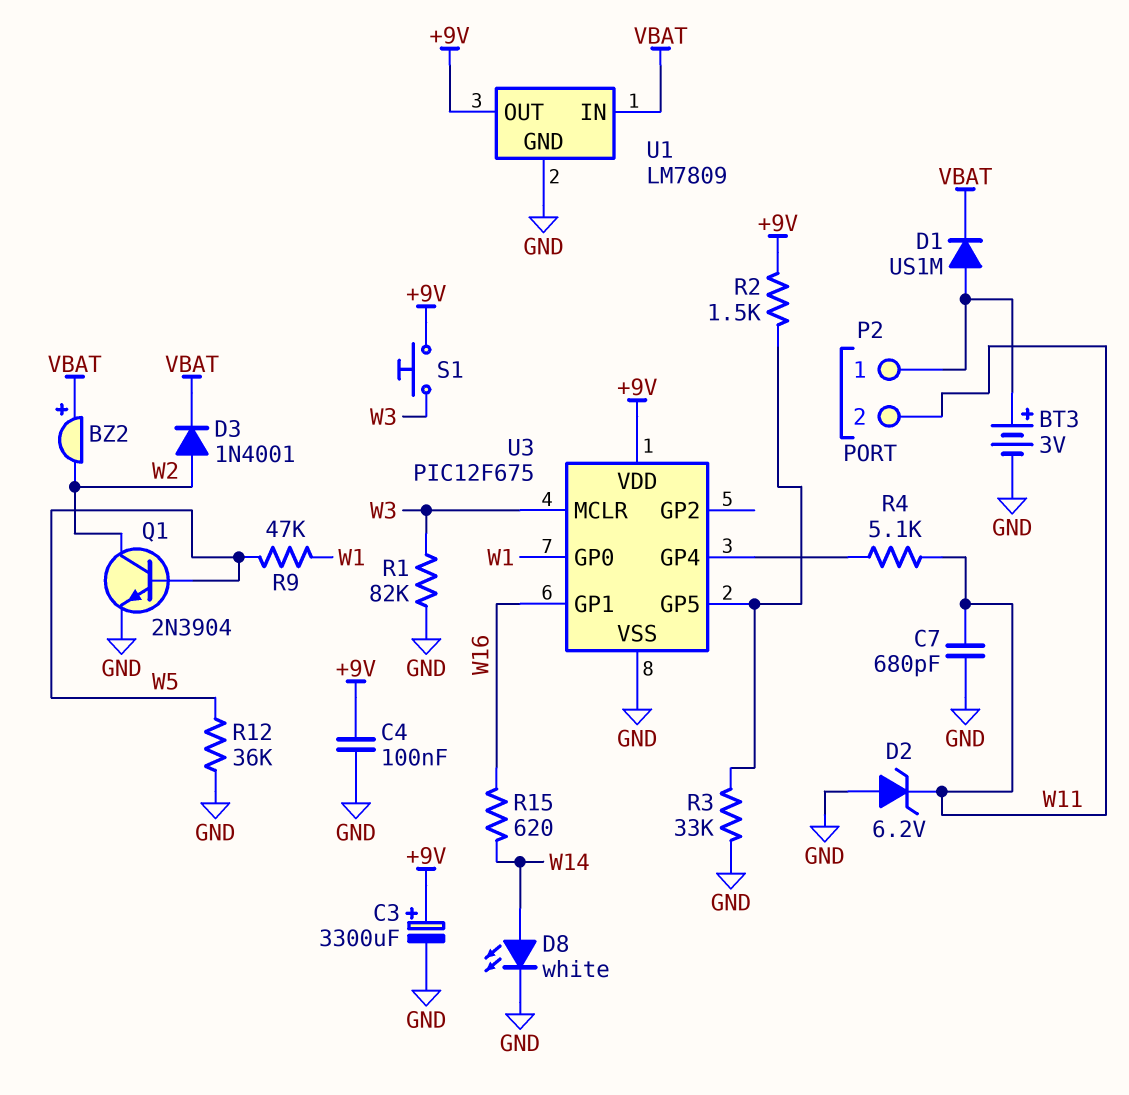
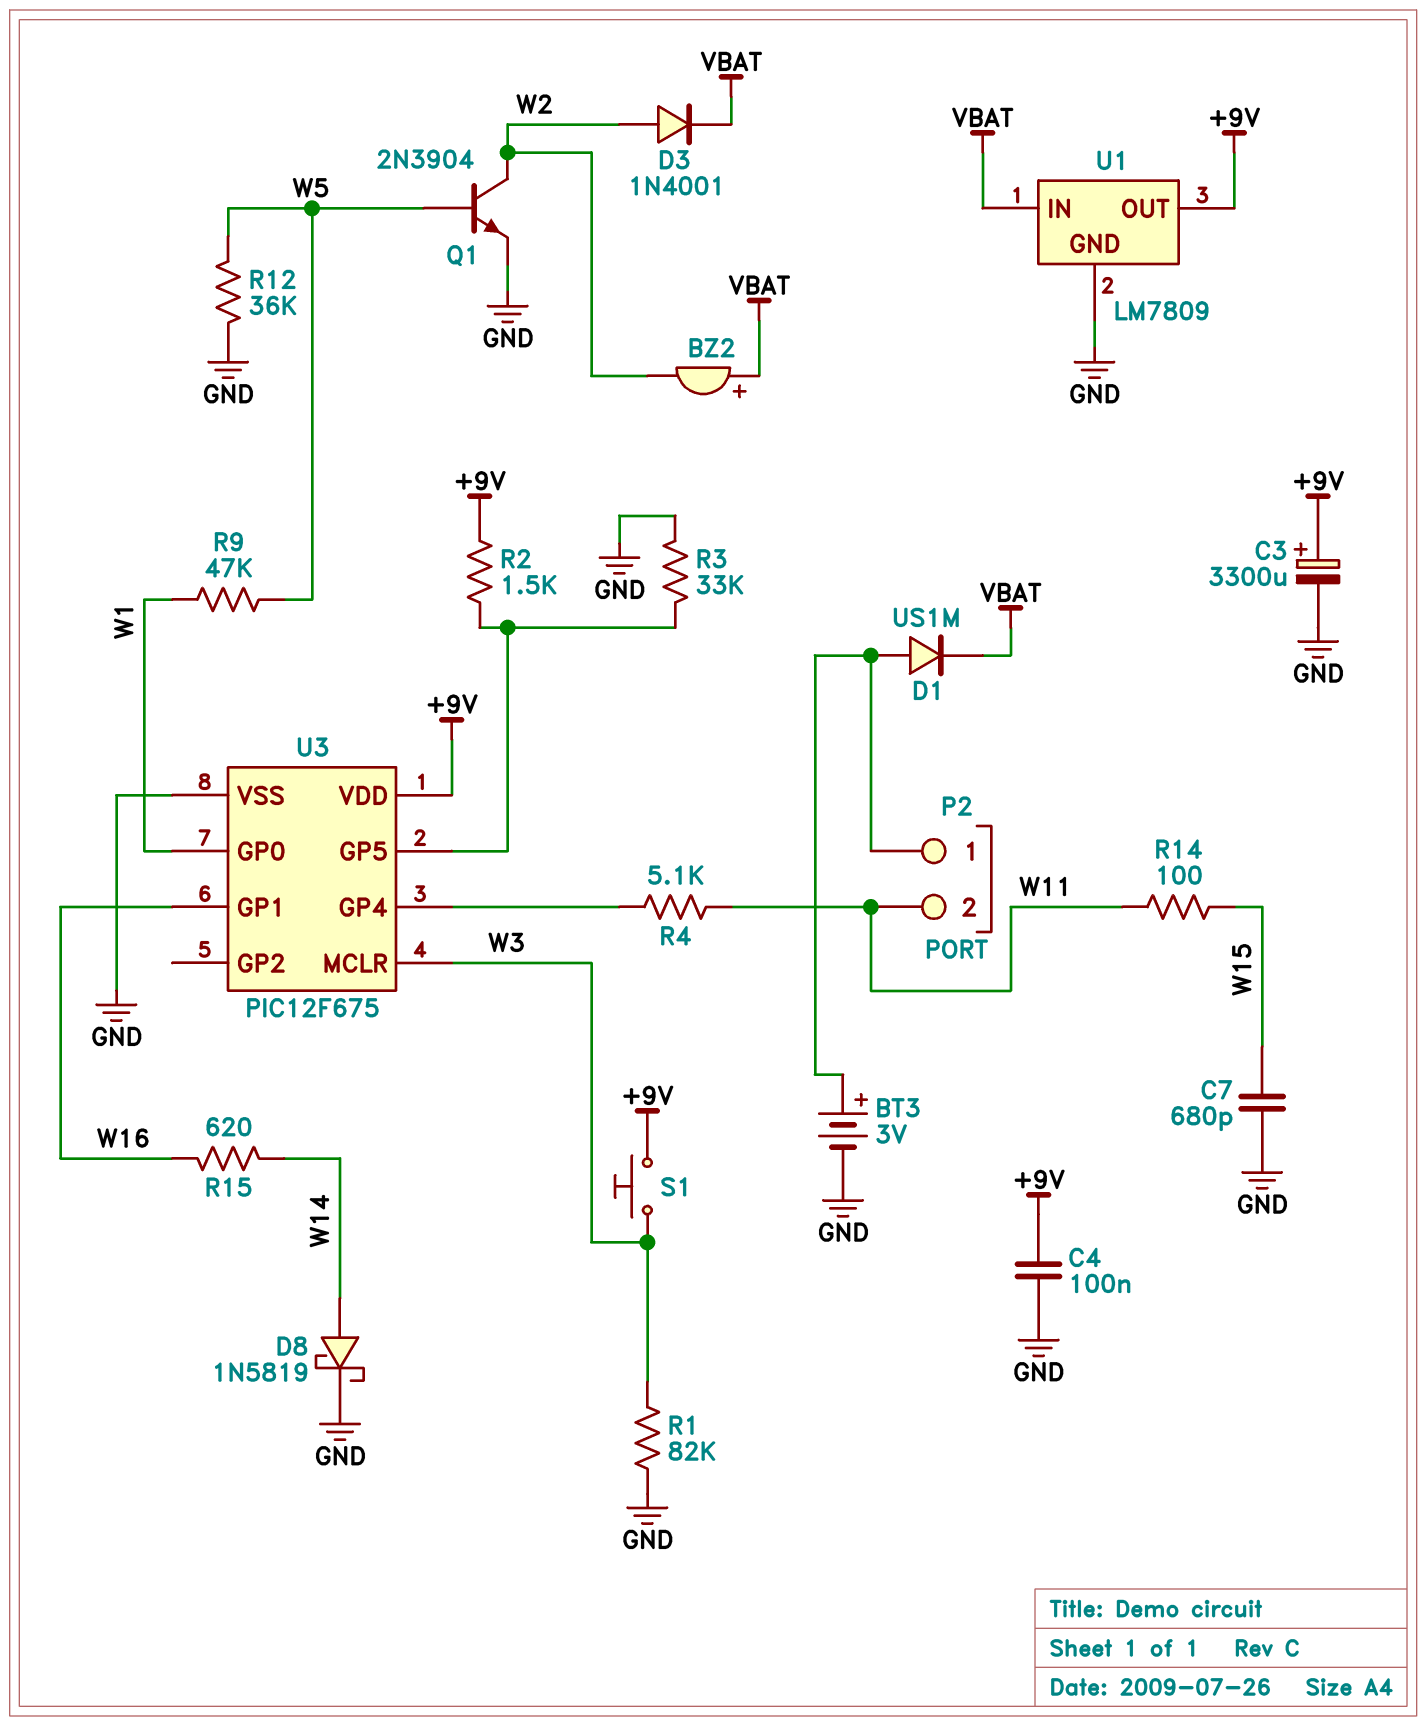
C7: 680pF (GND, W11) -> 680pF (GND, W15)
D2: zener 6.2V (A GND, K W11) -> none
D8: LED white (A W14, K GND) -> schottky 1N5819 (A W14, K GND)
R14: none -> 100 (W11, W15)

